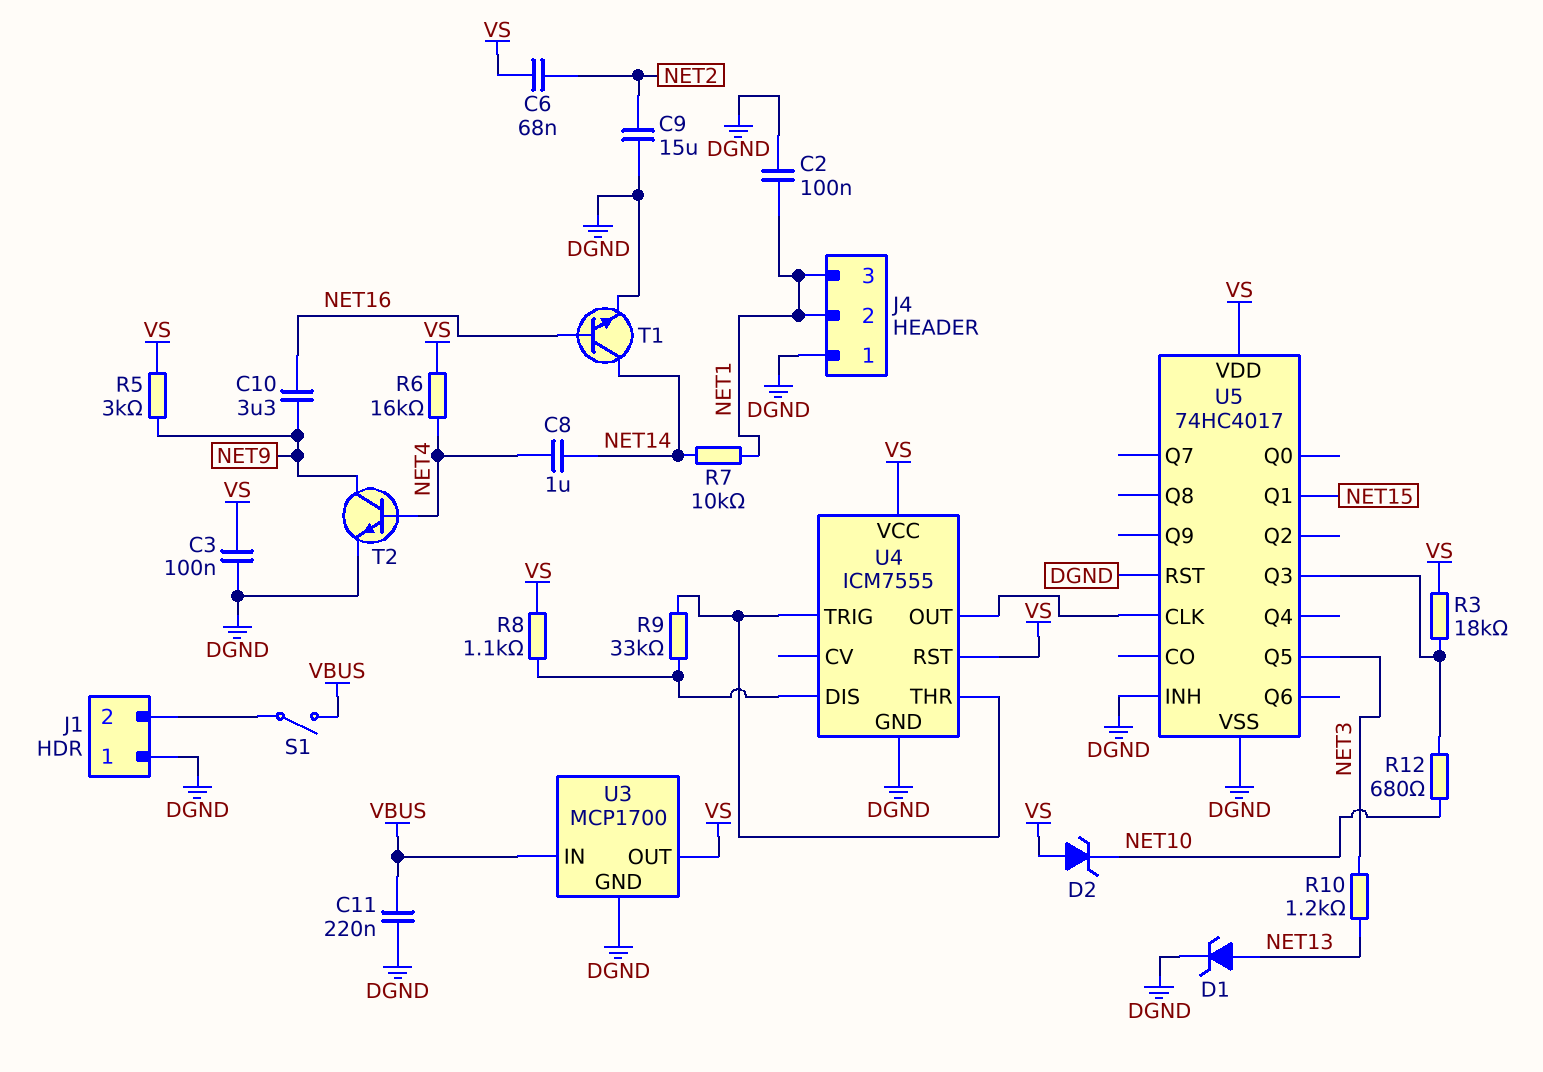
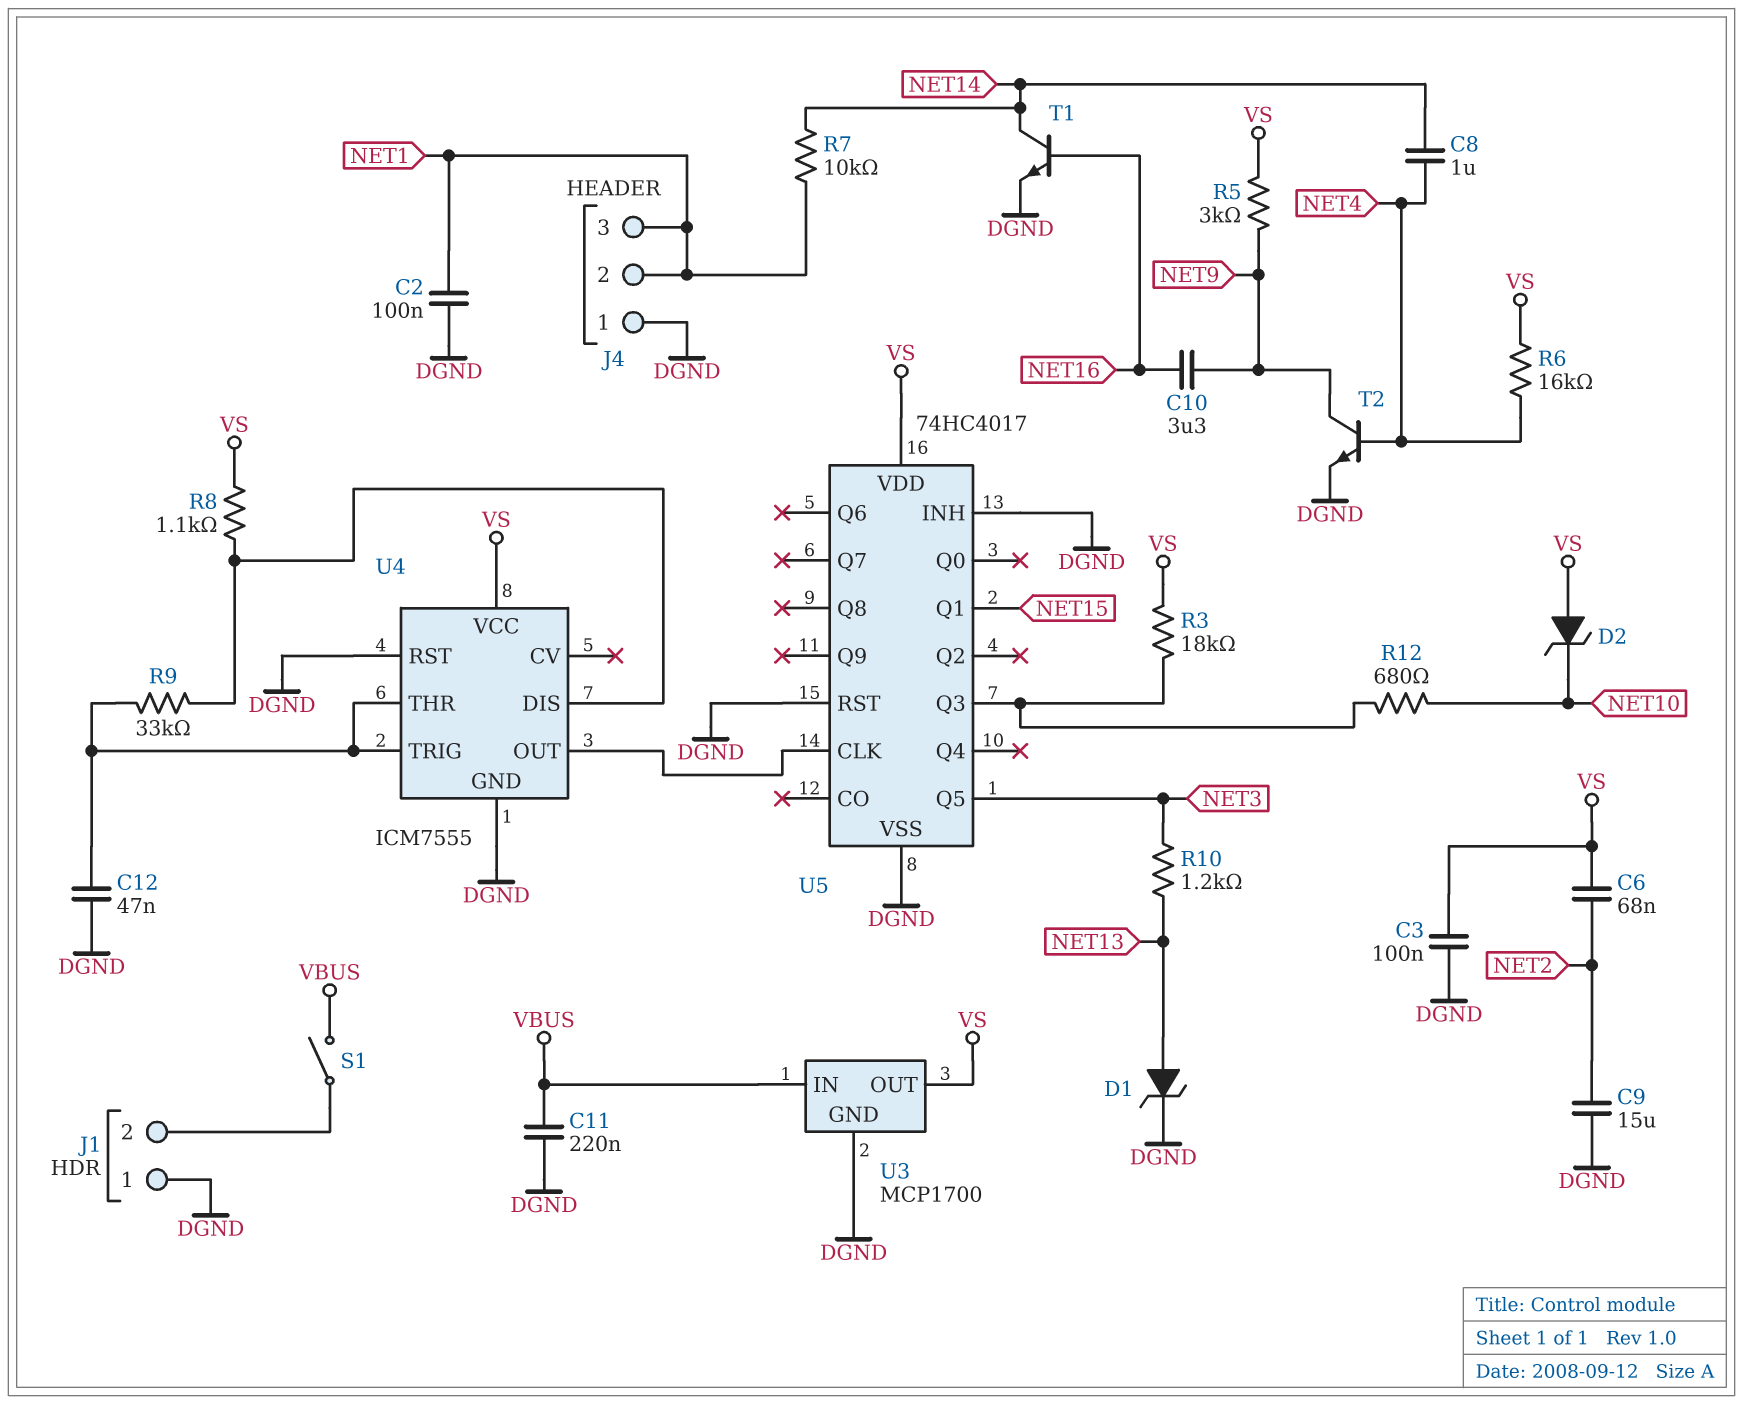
C12: none -> 47nF (DGND, U4/THR)
U4 pin RST: VS -> DGND

